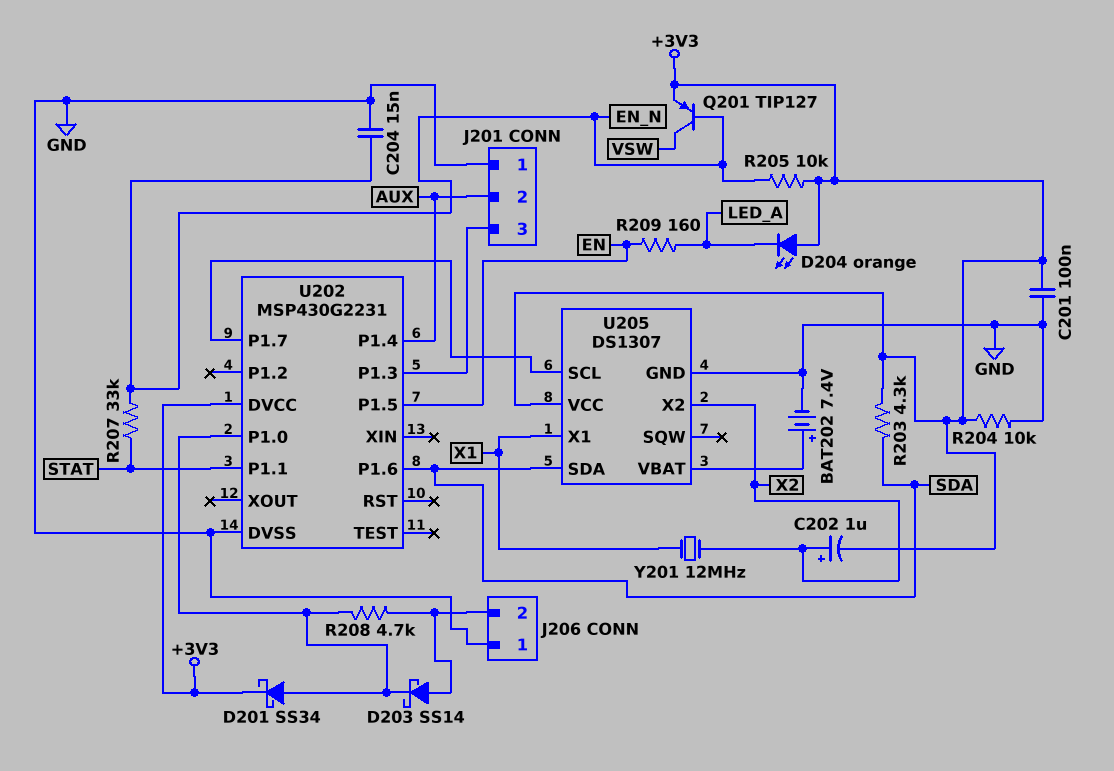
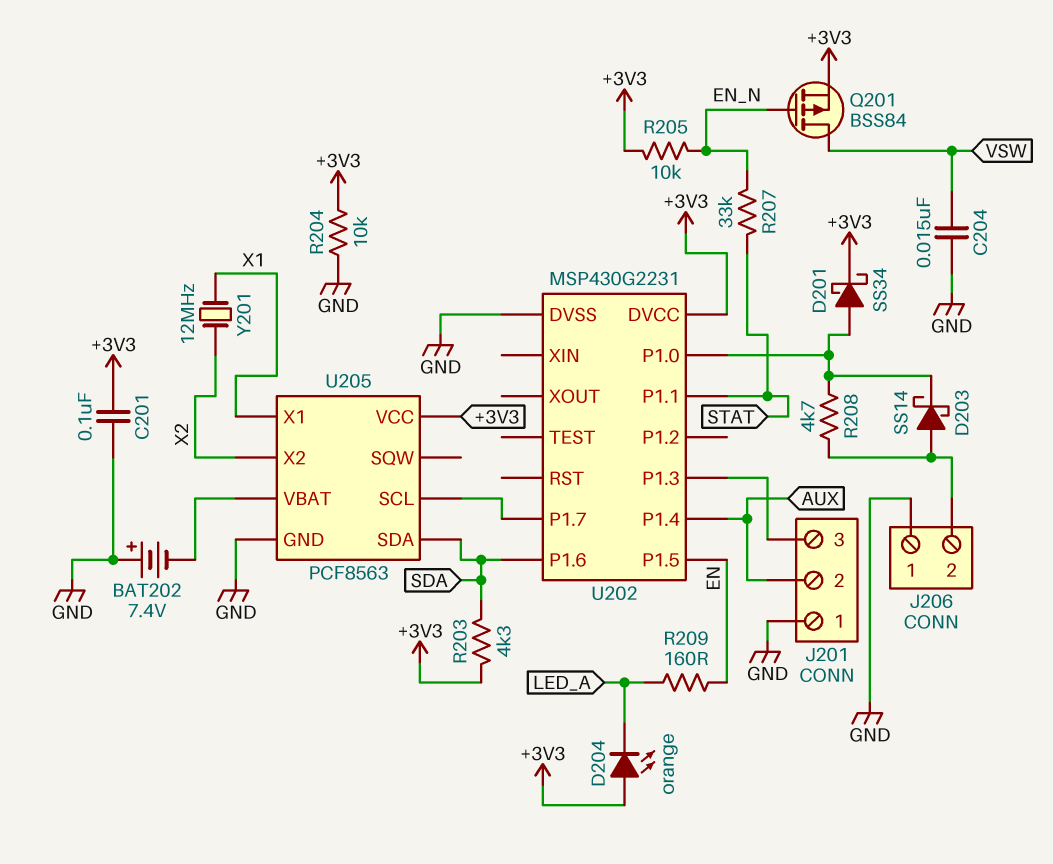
BAT202: 7.4V (plus U205/VBAT, minus GND) -> 7.4V (plus GND, minus U205/VBAT)
C202: 1uF (plus X2, minus +3V3) -> none
C204: 15nF (EN_N, GND) -> 15nF (GND, VSW)
Q201: PNP TIP127 (B EN_N, C VSW, E +3V3) -> PMOS BSS84 (G EN_N, D VSW, S +3V3)
U205: DS1307 -> PCF8563

